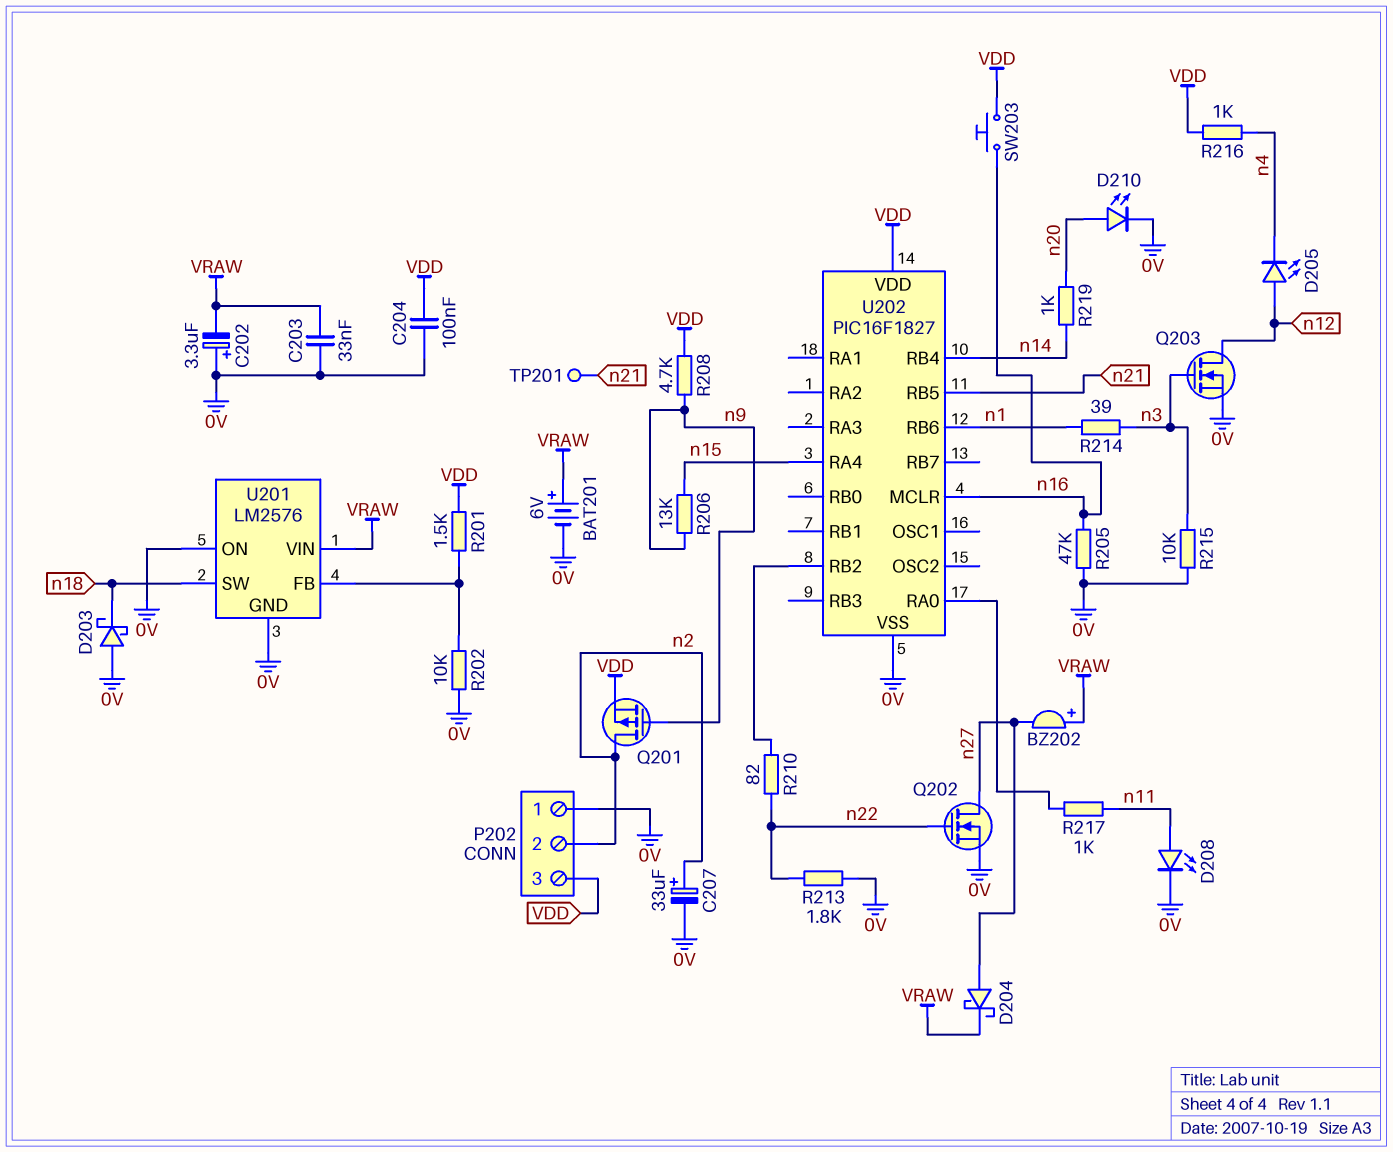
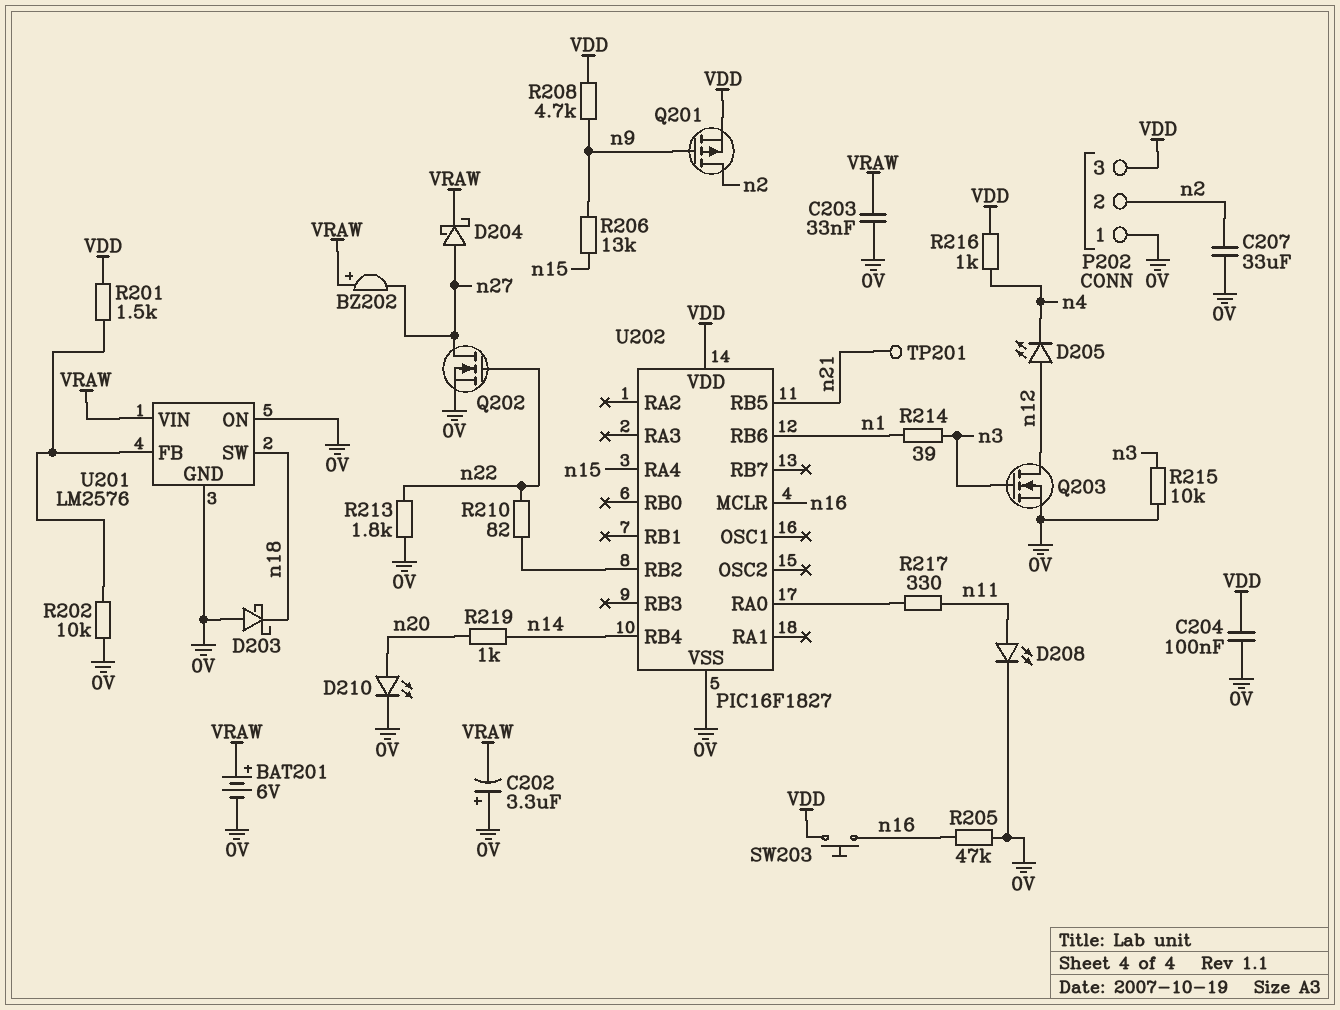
C207: 33uF (plus n2, minus 0V) -> 33uF (0V, n2)
R217: 1k (U202/RA0, n11) -> 330 (U202/RA0, n11)

